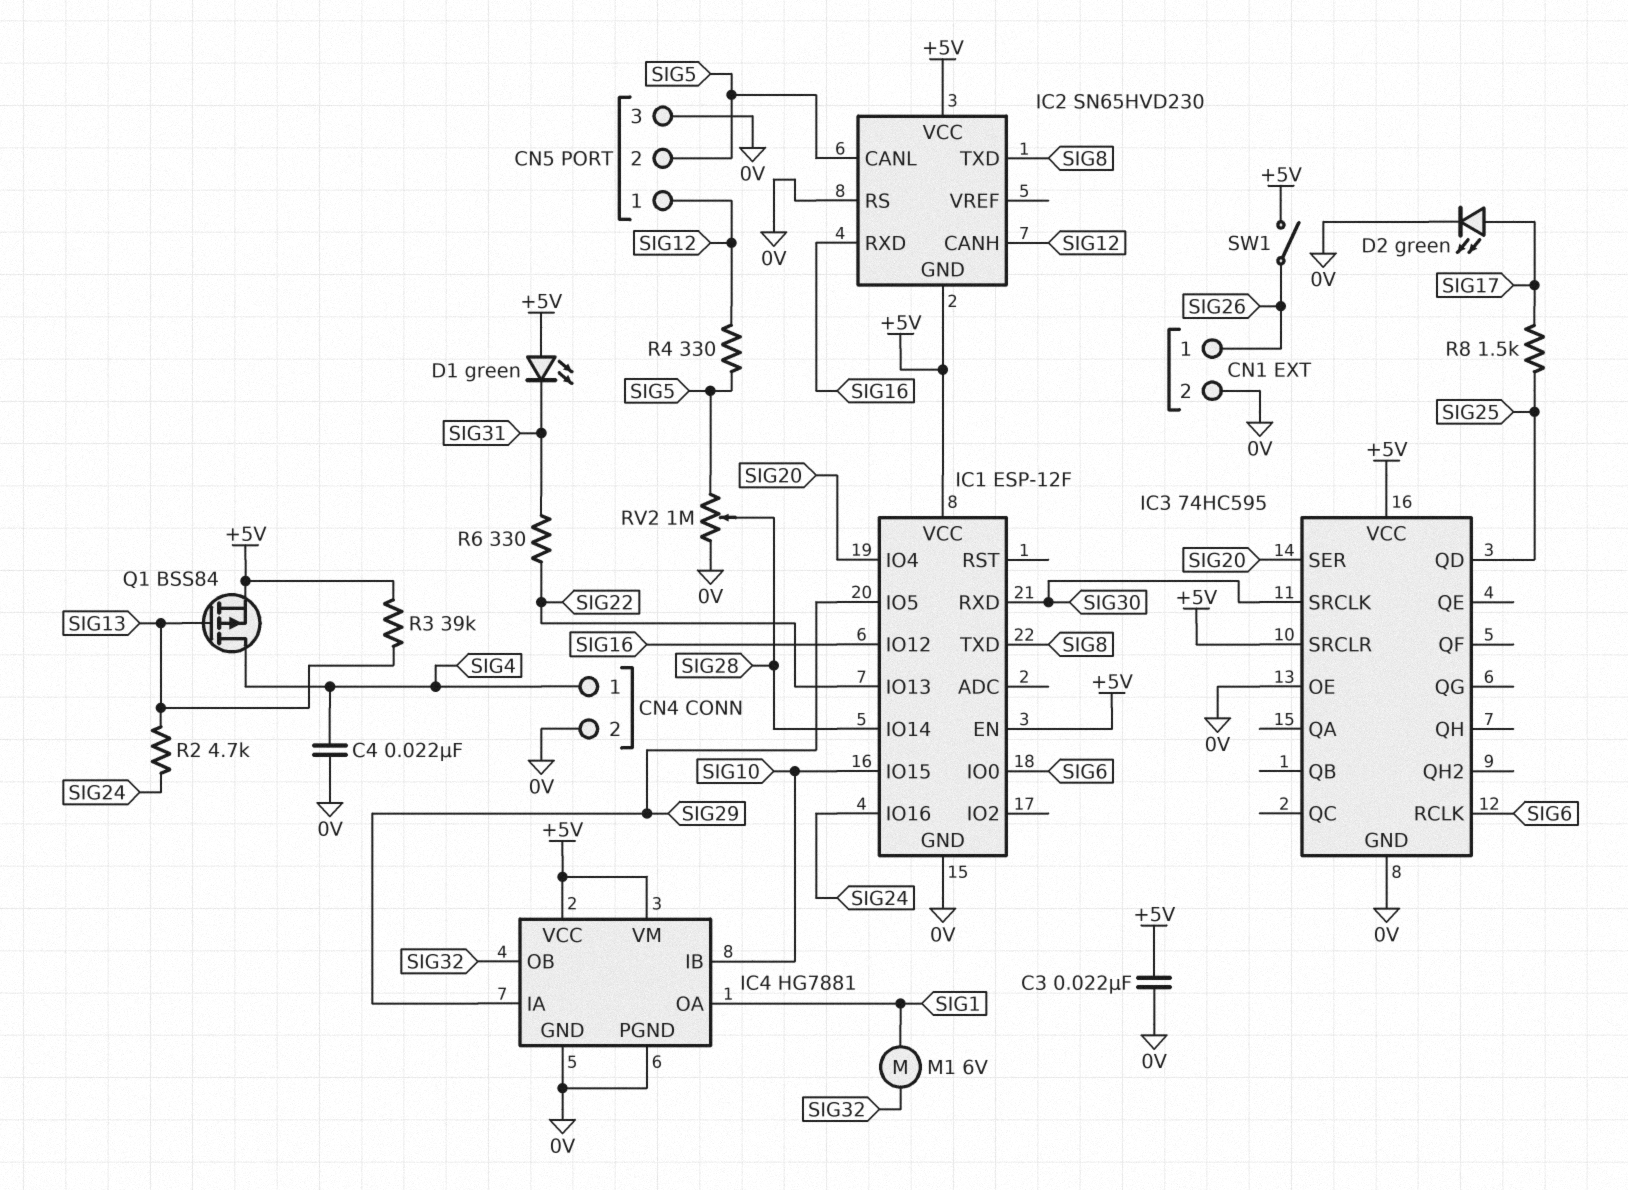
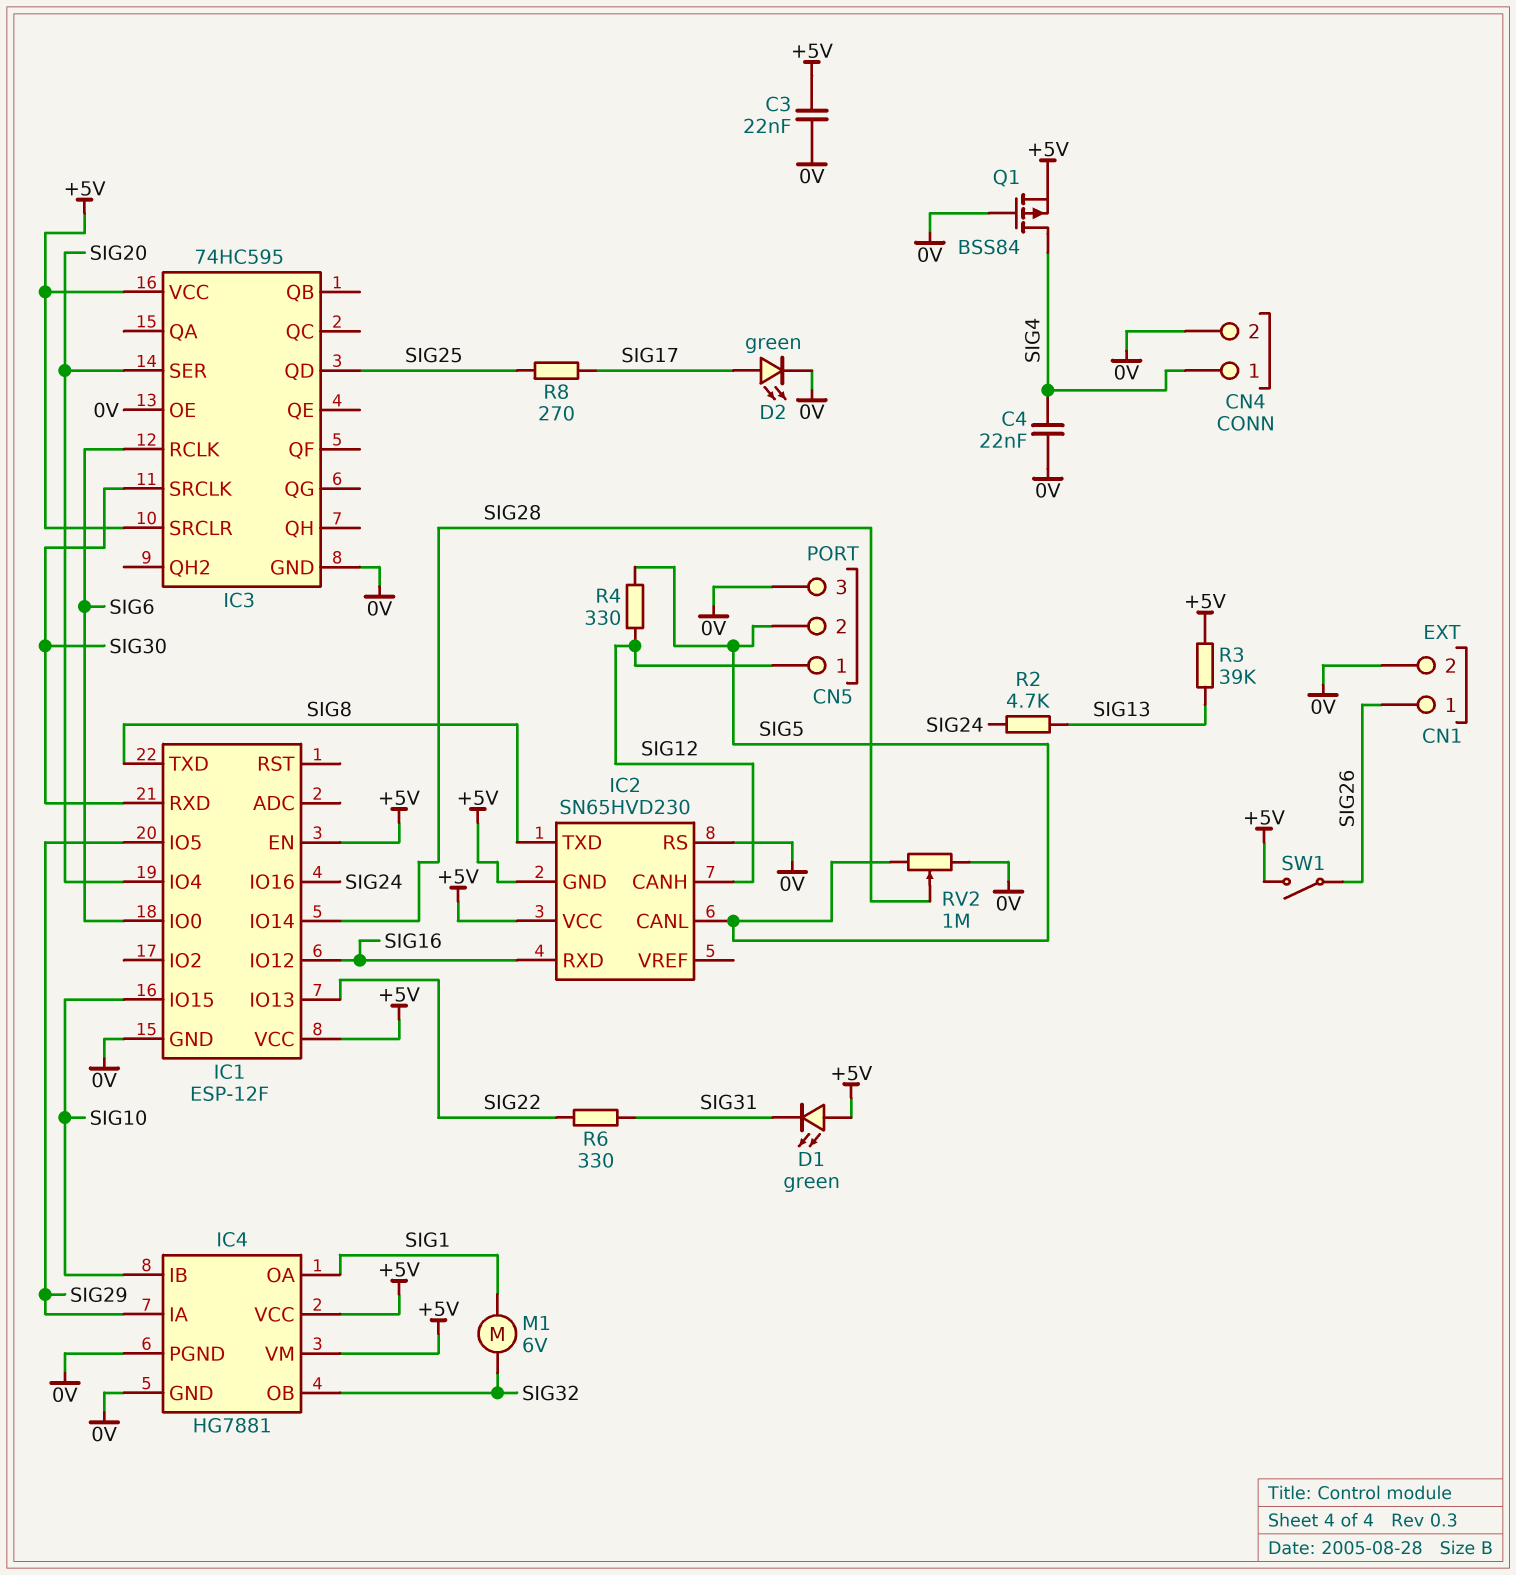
Q1: PMOS BSS84 (G SIG13, D SIG4, S +5V) -> PMOS BSS84 (G 0V, D SIG4, S +5V)
R8: 1.5k (SIG17, SIG25) -> 270 (SIG17, SIG25)

